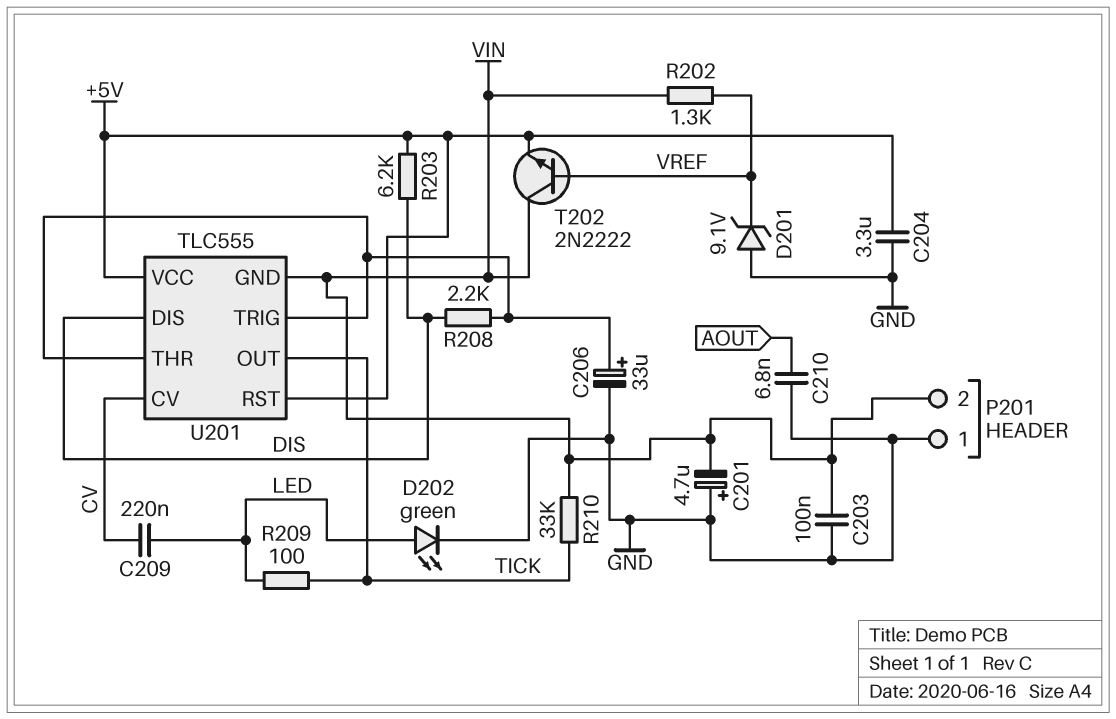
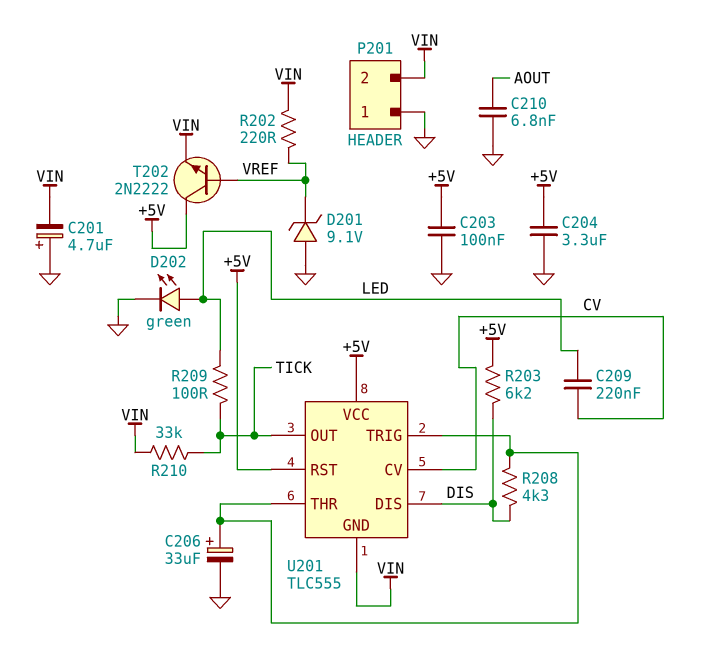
C203: 100nF (GND, VIN) -> 100nF (+5V, GND)
R202: 1.3k (VIN, VREF) -> 220 (VIN, VREF)
R208: 2.2k (DIS, U201/THR) -> 4.3k (DIS, U201/THR)
T202: NPN 2N2222 (B VREF, C VIN, E +5V) -> NPN 2N2222 (B VREF, C +5V, E VIN)

